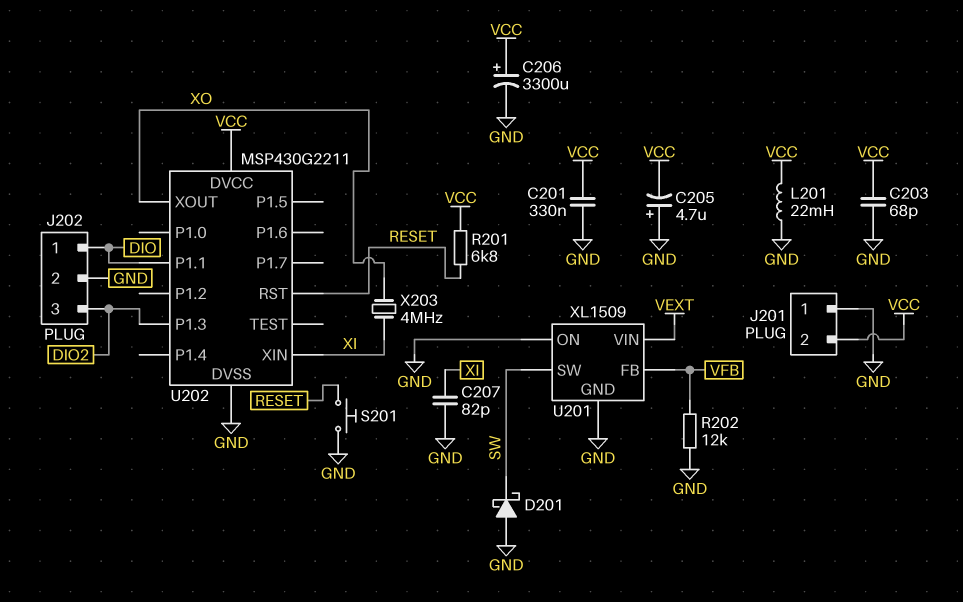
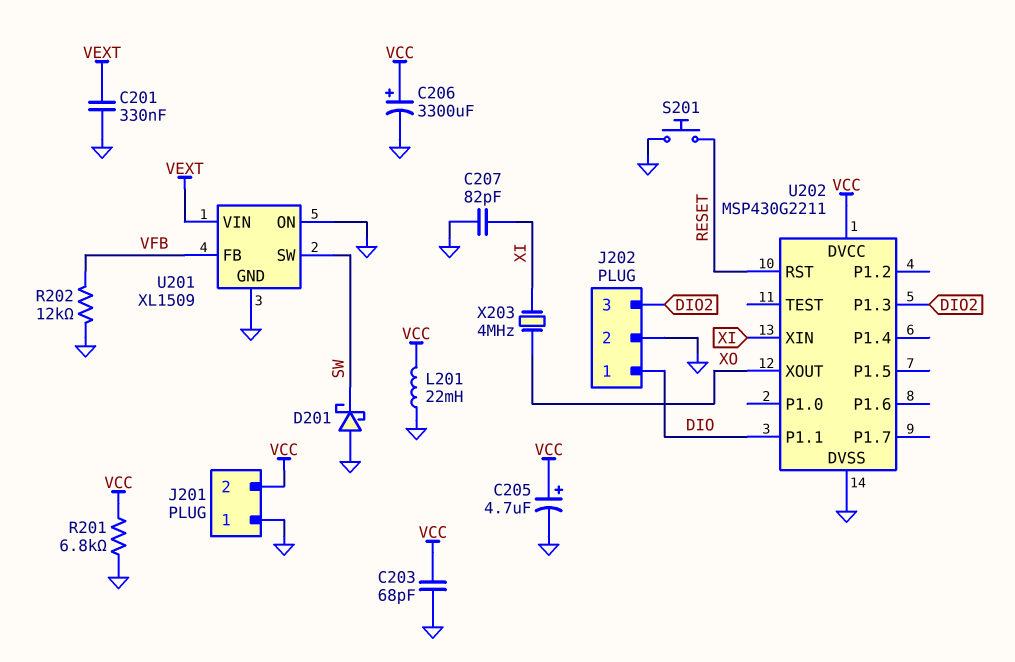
C201: 330nF (GND, VCC) -> 330nF (GND, VEXT)
C205: 4.7uF (plus GND, minus VCC) -> 4.7uF (plus VCC, minus GND)
R201: 6.8k (RESET, VCC) -> 6.8k (GND, VCC)

